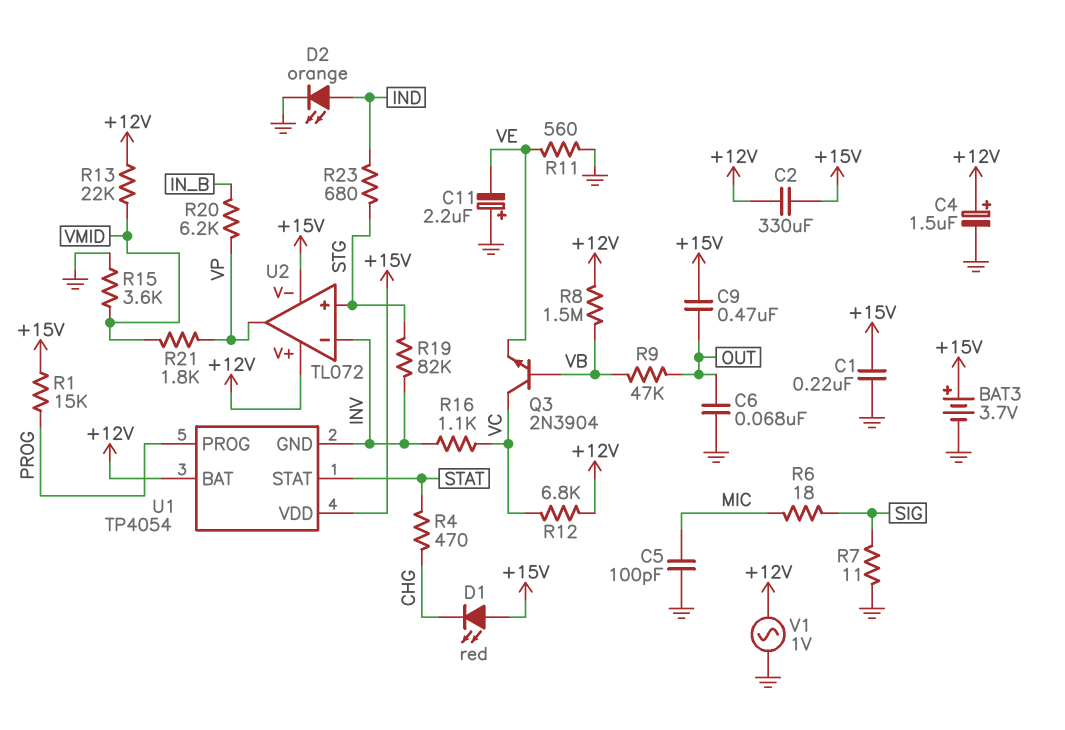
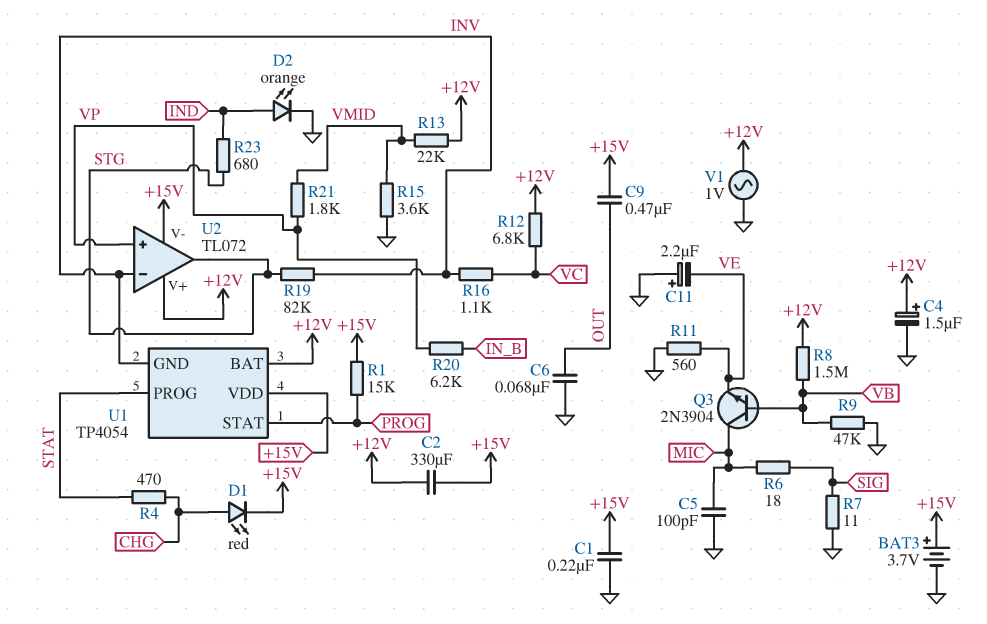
D1: LED red (A +15V, K CHG) -> LED red (A CHG, K +15V)
Q3: NPN 2N3904 (B VB, C VC, E VE) -> NPN 2N3904 (B VB, C MIC, E VE)
R9: 47k (OUT, VB) -> 47k (GND, VB)
U1 pin PROG: PROG -> STAT
U1 pin STAT: STAT -> PROG
U2 pin in+: STG -> VP
U2 pin out: VP -> STG

